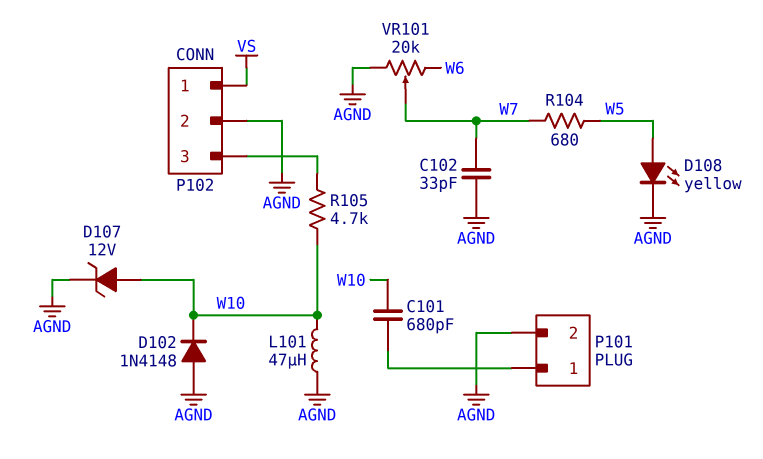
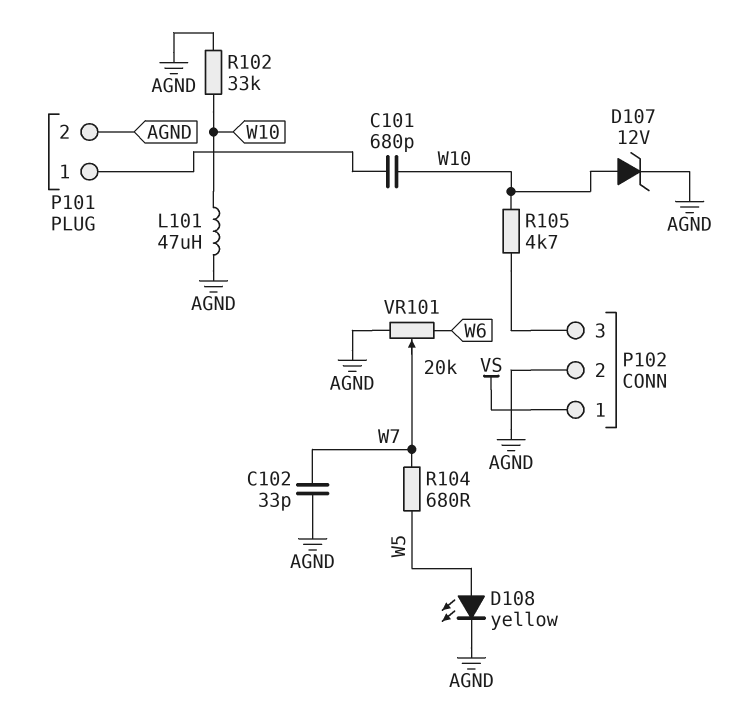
D102: diode 1N4148 (A AGND, K W10) -> none
R102: none -> 33k (AGND, W10)

